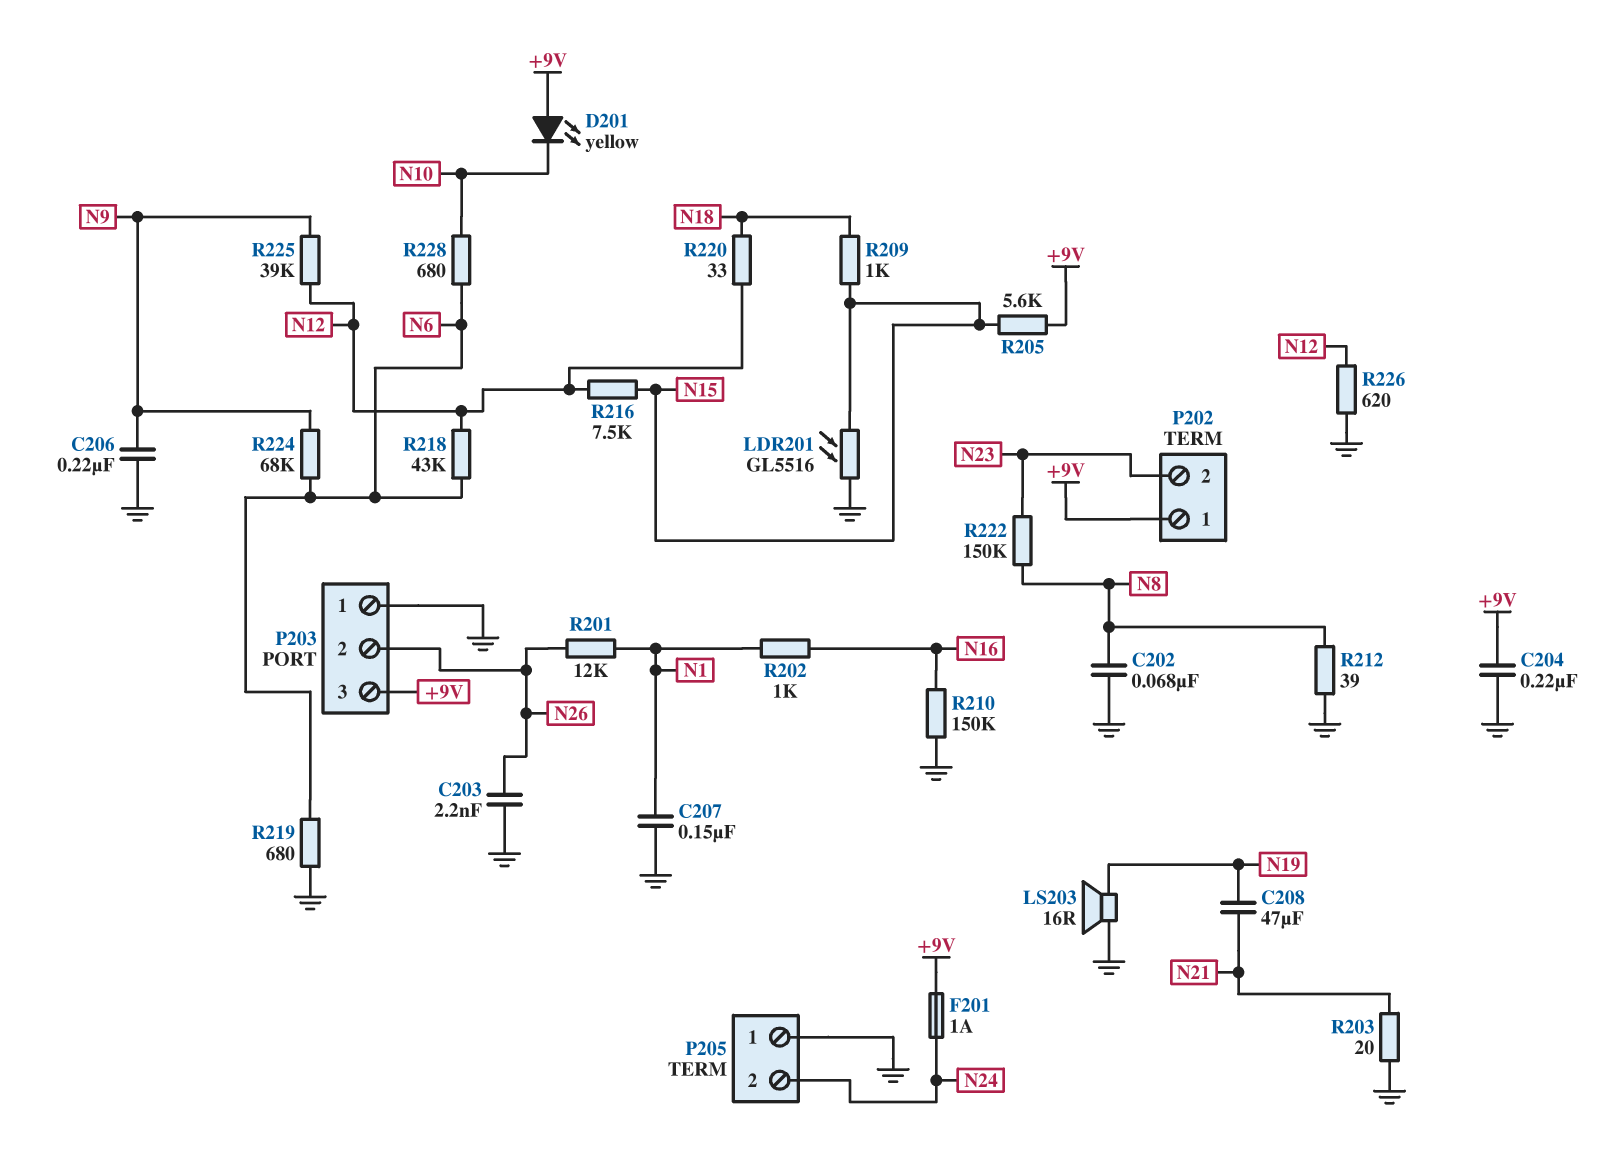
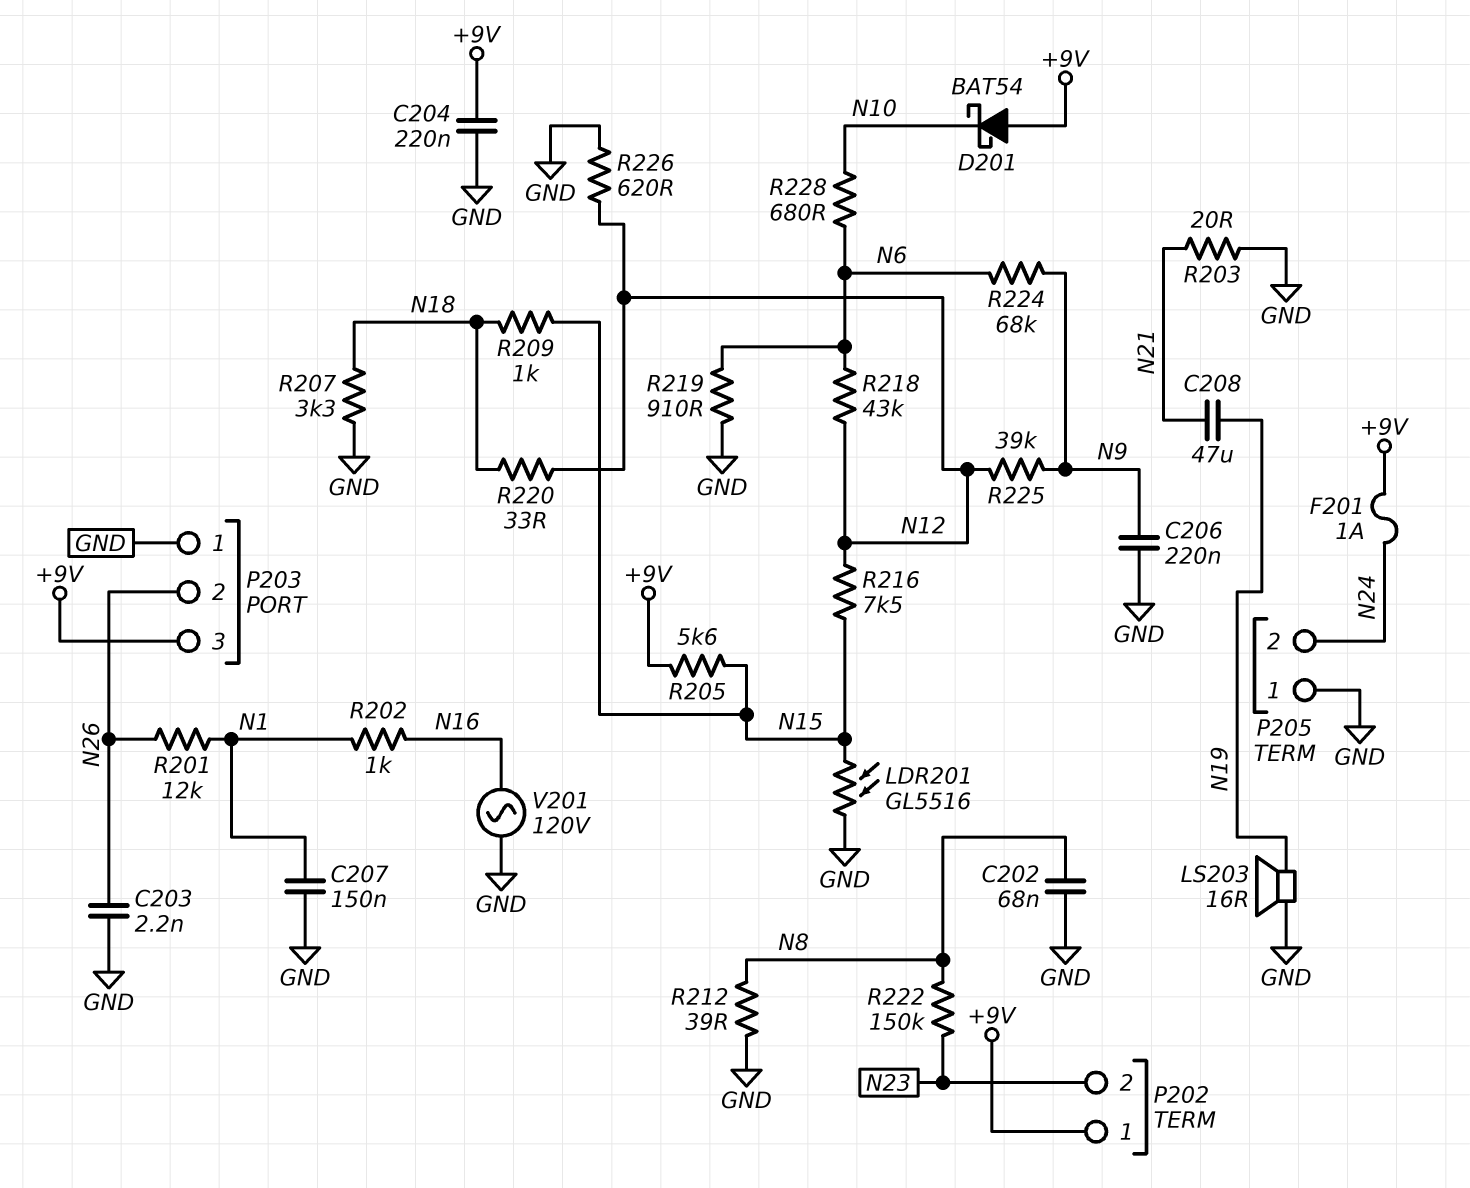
D201: LED yellow (A +9V, K N10) -> schottky BAT54 (A +9V, K N10)
R207: none -> 3.3k (GND, N18)
R210: 150k (GND, N16) -> none
R219: 680 (GND, N6) -> 910 (GND, N6)
V201: none -> AC 120V (GND, N16)

